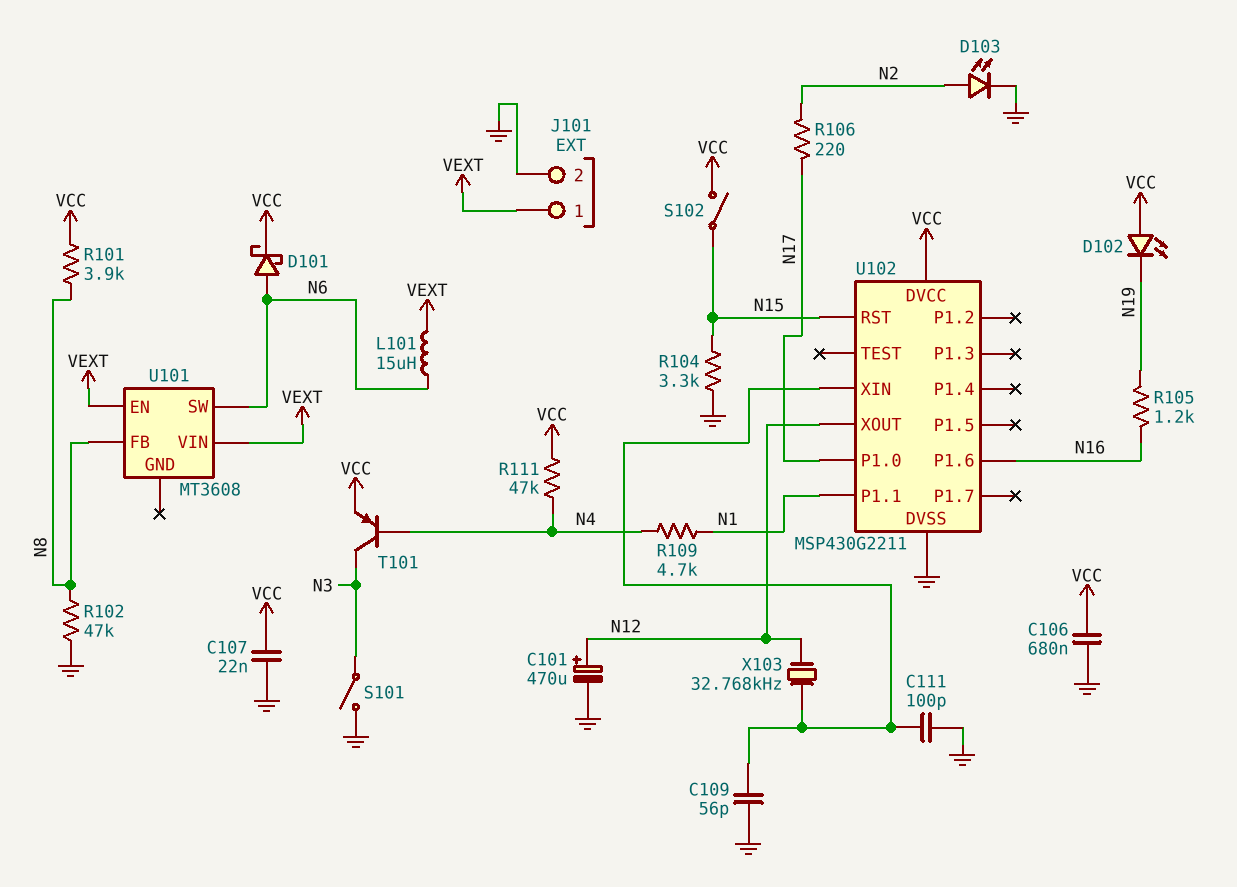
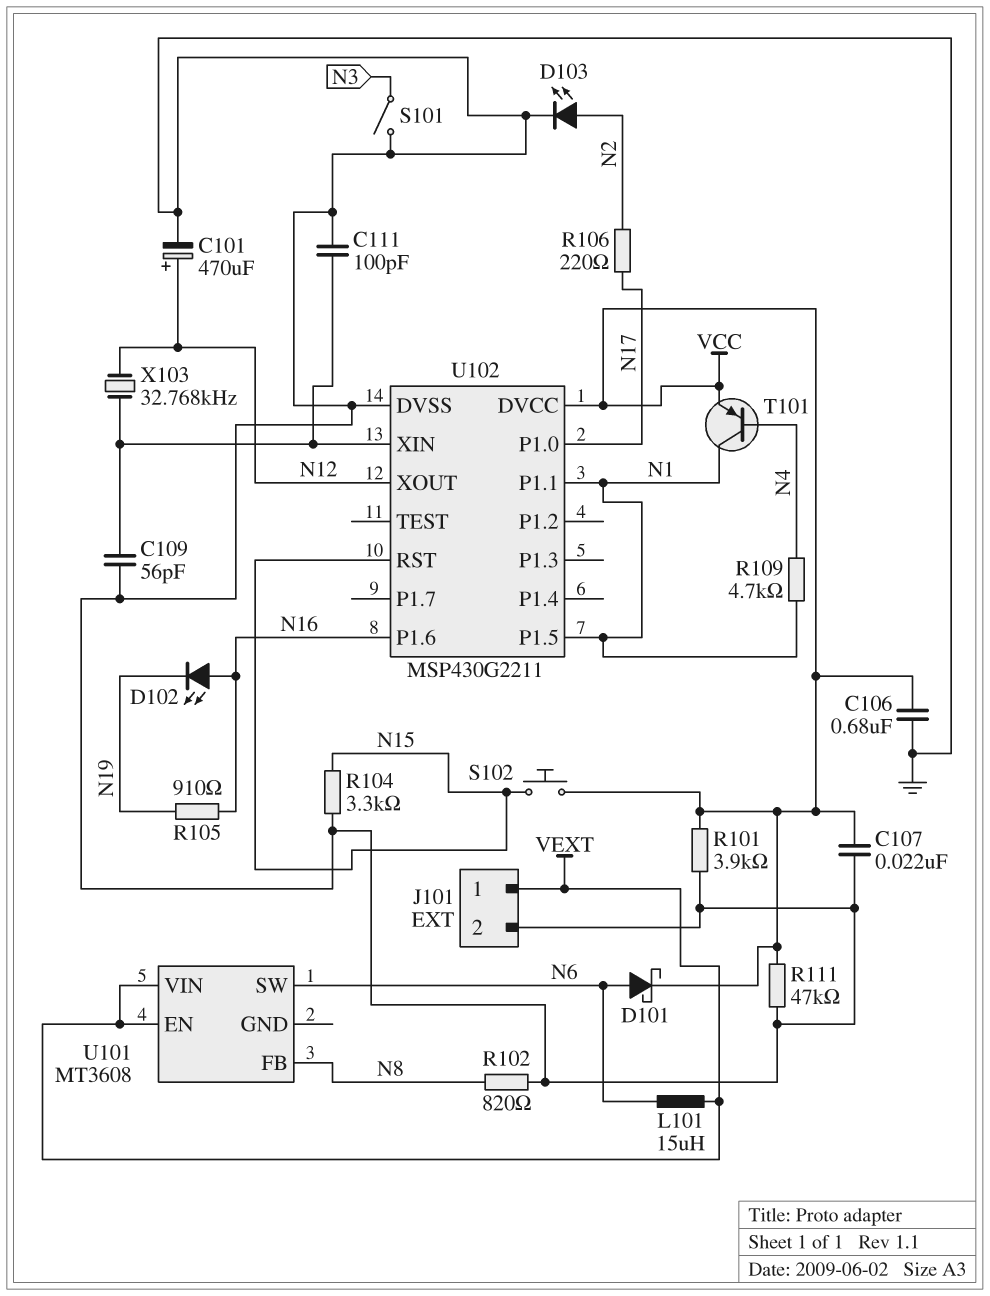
D102: LED (A VCC, K N19) -> LED (A N16, K N19)
R101: 3.9k (N8, VCC) -> 3.9k (GND, VCC)
R102: 47k (GND, N8) -> 820 (GND, N8)
R105: 1.2k (N16, N19) -> 910 (N16, N19)
R111: 47k (N4, VCC) -> 47k (GND, VCC)
S102: switch (N15, VCC) -> button (N15, VCC)
T101: PNP (B N4, C N3, E VCC) -> PNP (B N4, C N1, E VCC)
U102 pin P1.5: none -> N1

